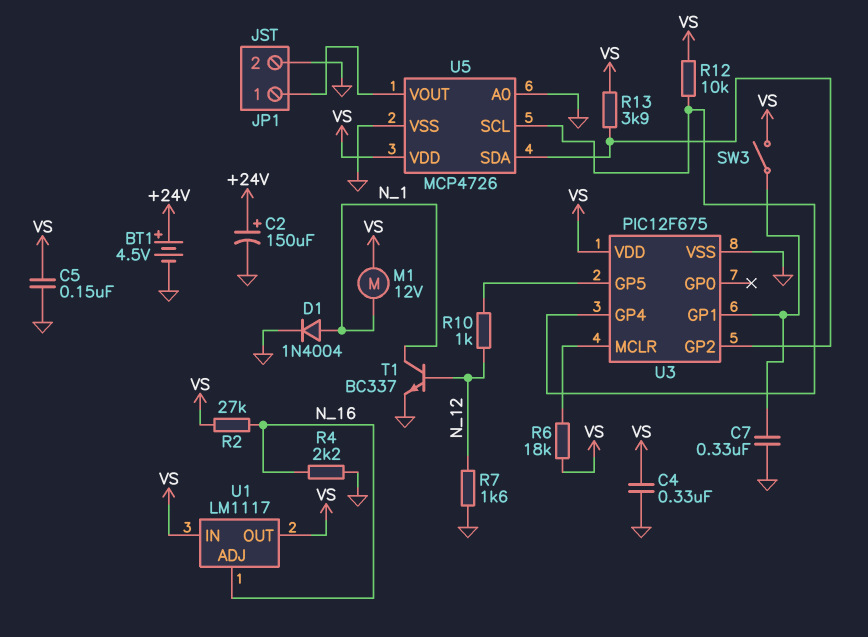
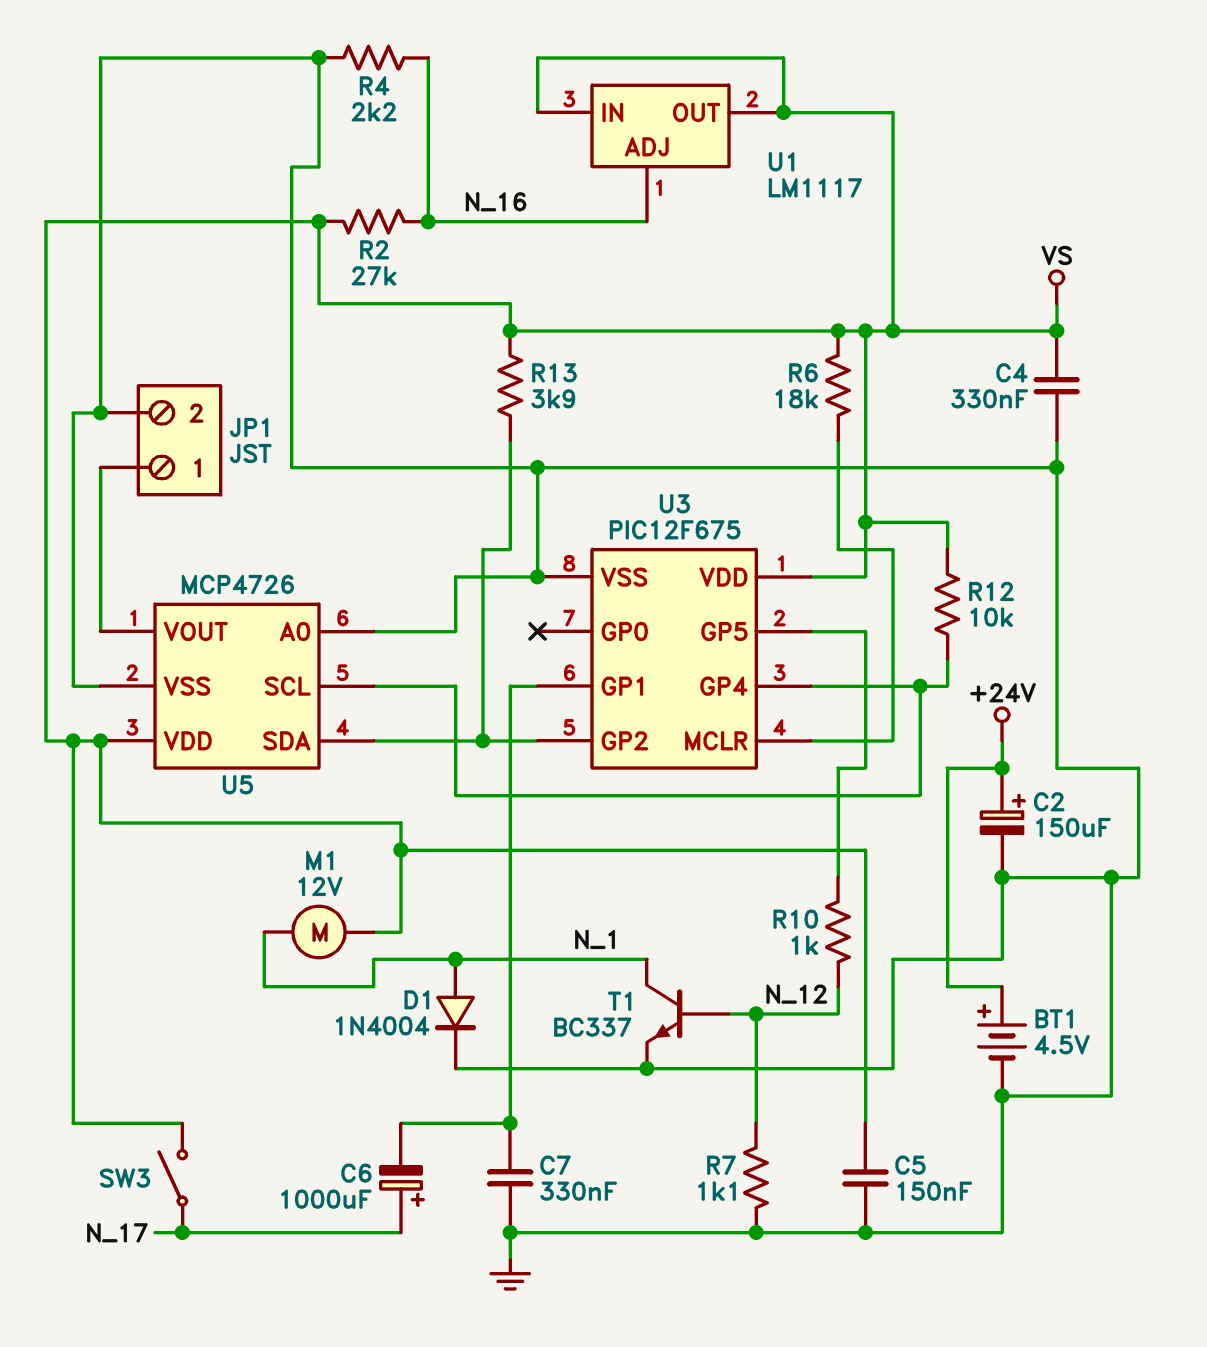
C6: none -> 1000uF (plus N_17, minus U3/GP1)
R7: 1.6k (GND, N_12) -> 1.1k (GND, N_12)
SW3: switch (U3/GP1, VS) -> switch (N_17, VS)

